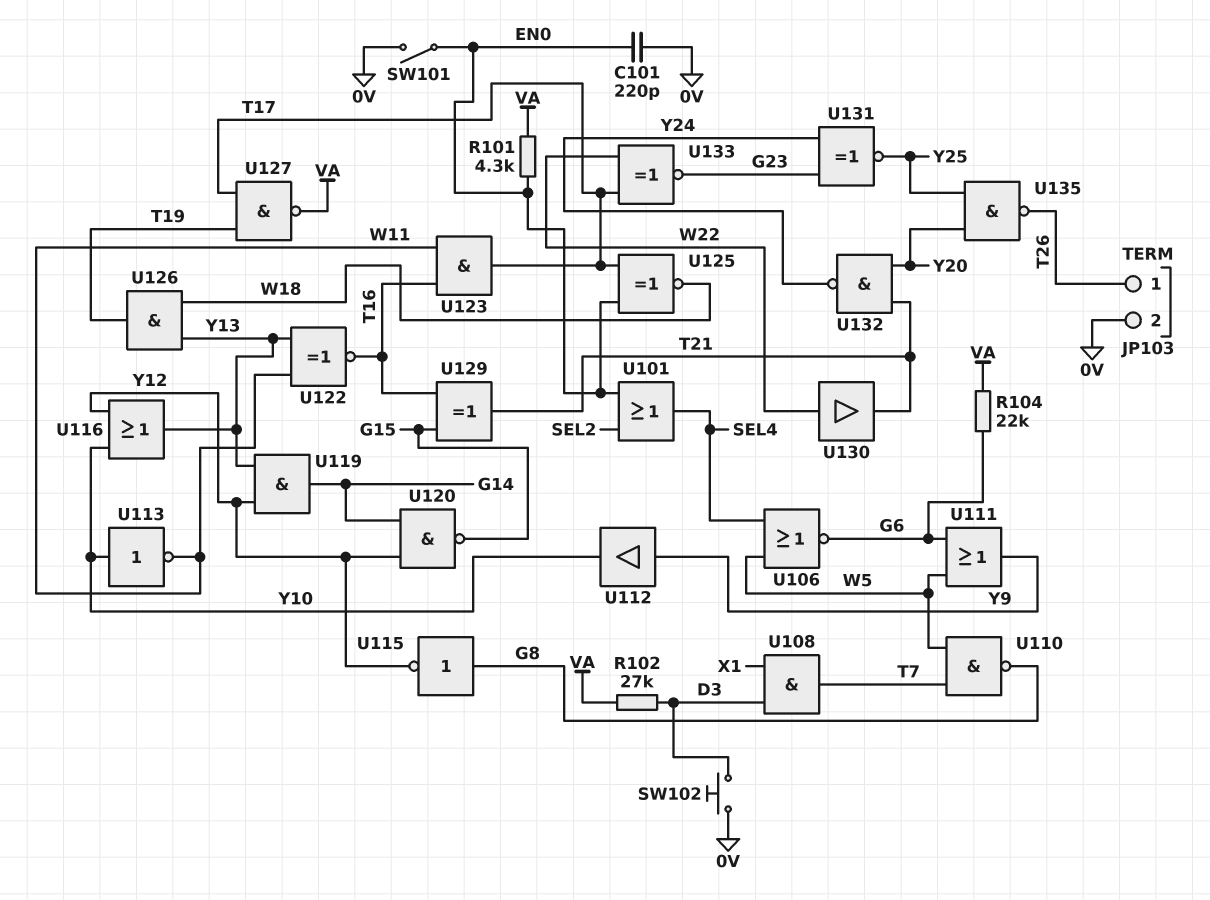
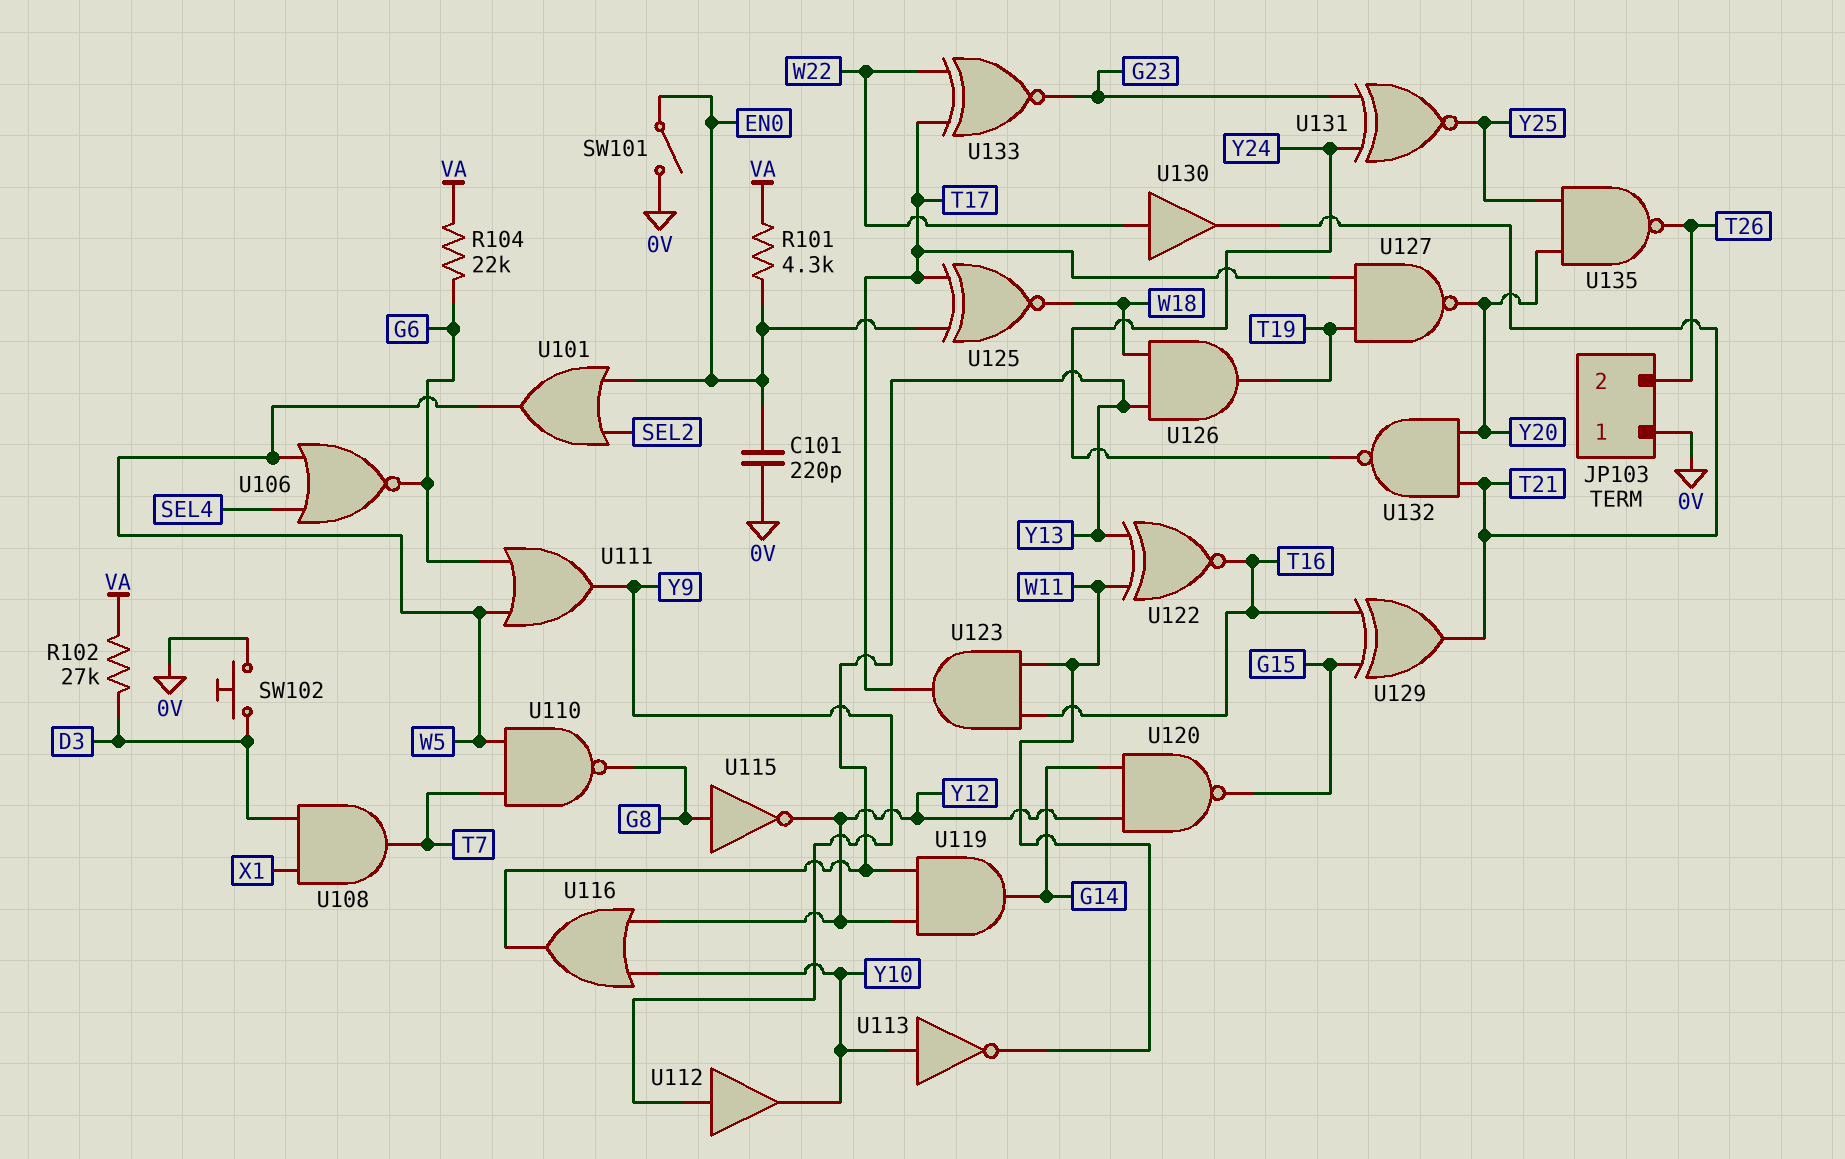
JP103 pin 1: T26 -> 0V
JP103 pin 2: 0V -> T26
U101: OR (in EN0, in SEL2, out SEL4) -> OR (in EN0, in SEL2, out W5)
U127: NAND (in T17, in T19, out VA) -> NAND (in T17, in T19, out Y20)

